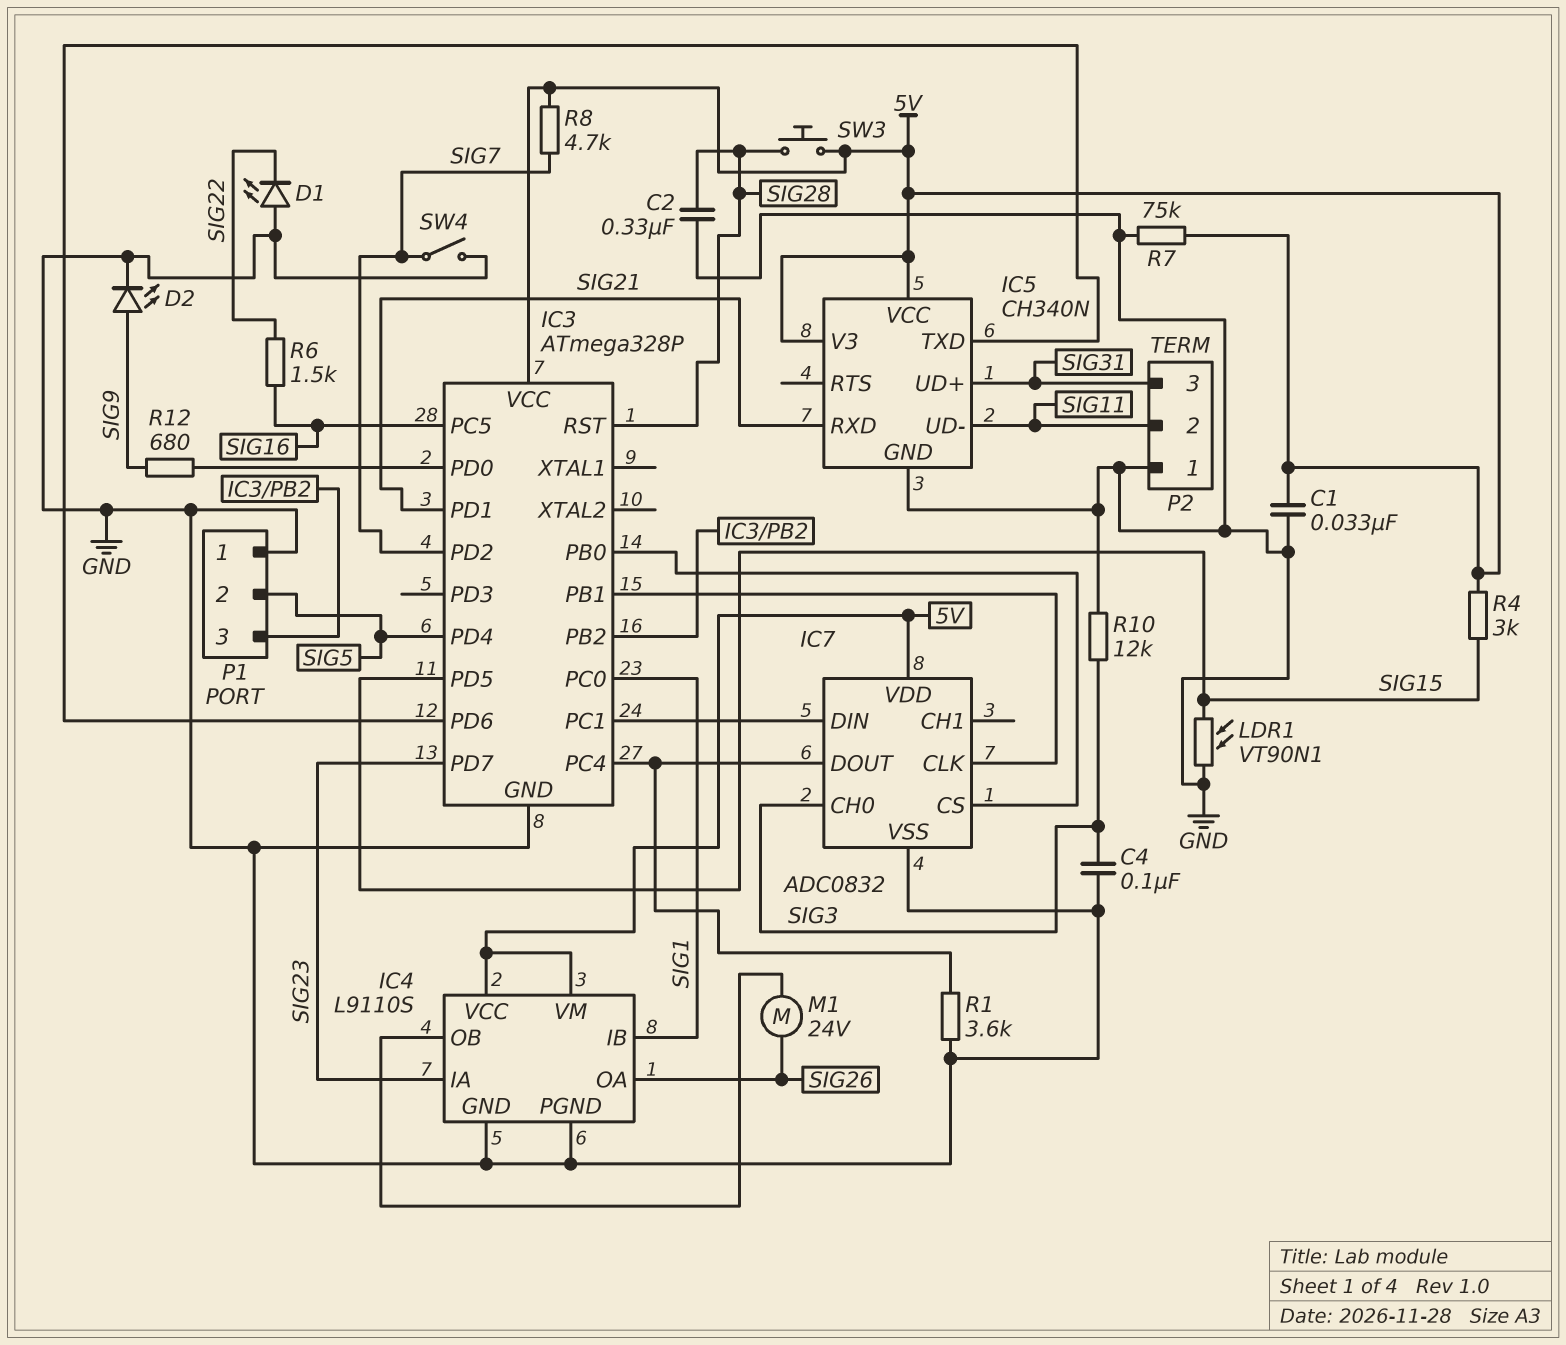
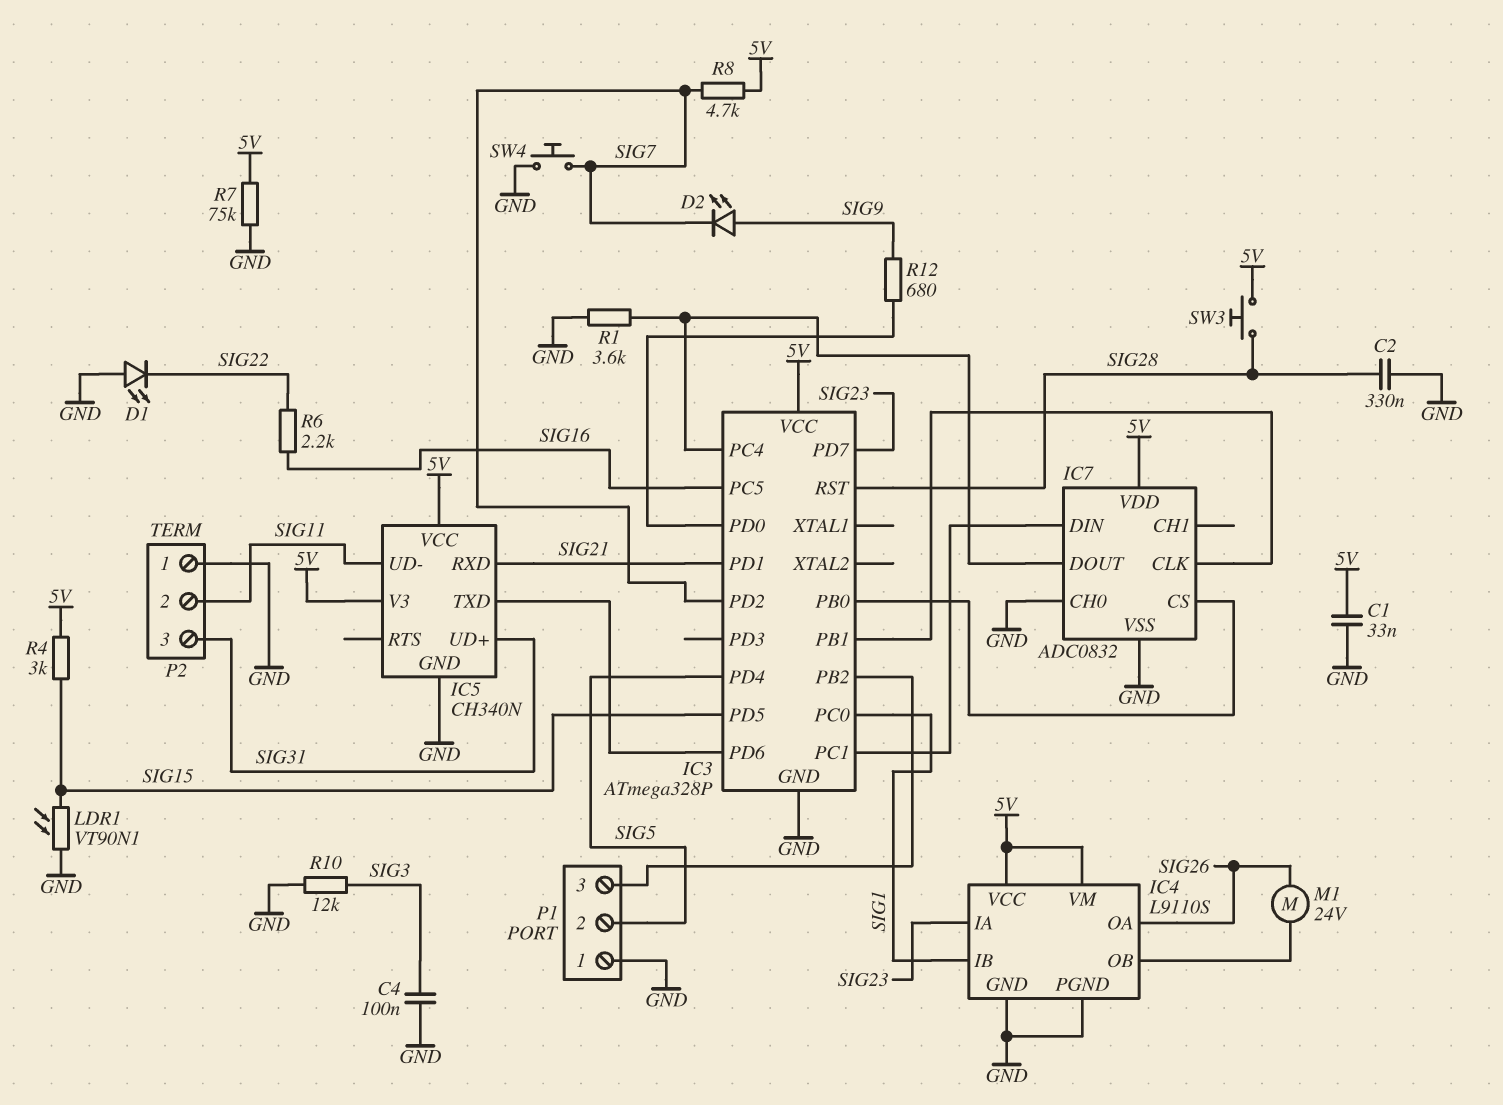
D2: LED (A SIG9, K GND) -> LED (A SIG9, K SIG7)
IC7 pin CH0: SIG3 -> GND
R6: 1.5k (SIG16, SIG22) -> 2.2k (SIG16, SIG22)
SW4: switch (GND, SIG7) -> button (GND, SIG7)

